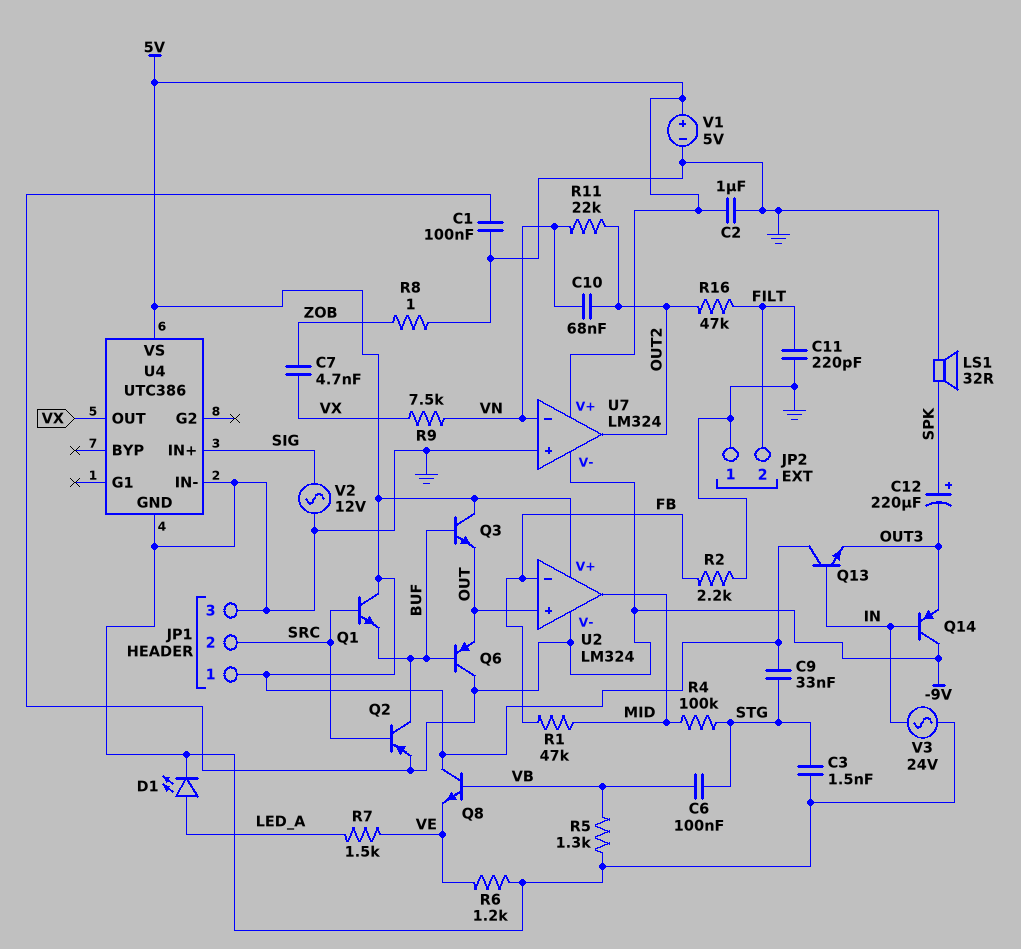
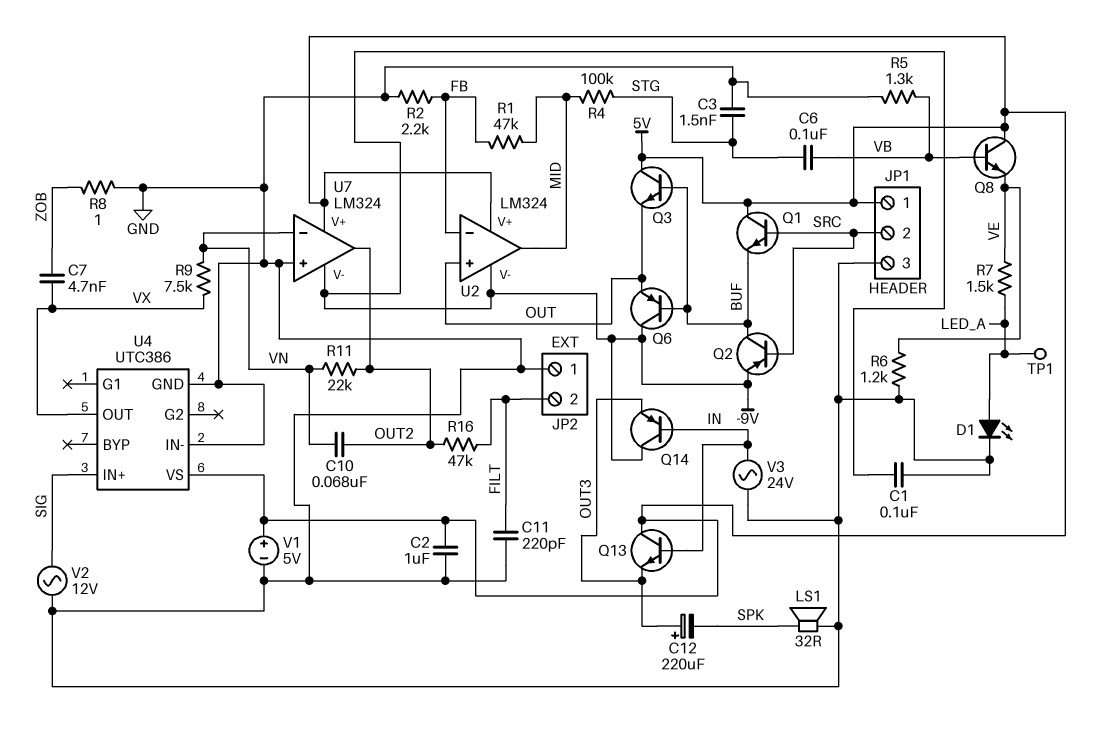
C9: 33nF (5V, STG) -> none
C12: 220uF (plus SPK, minus OUT3) -> 220uF (plus OUT3, minus SPK)
TP1: none -> test point (LED_A)

